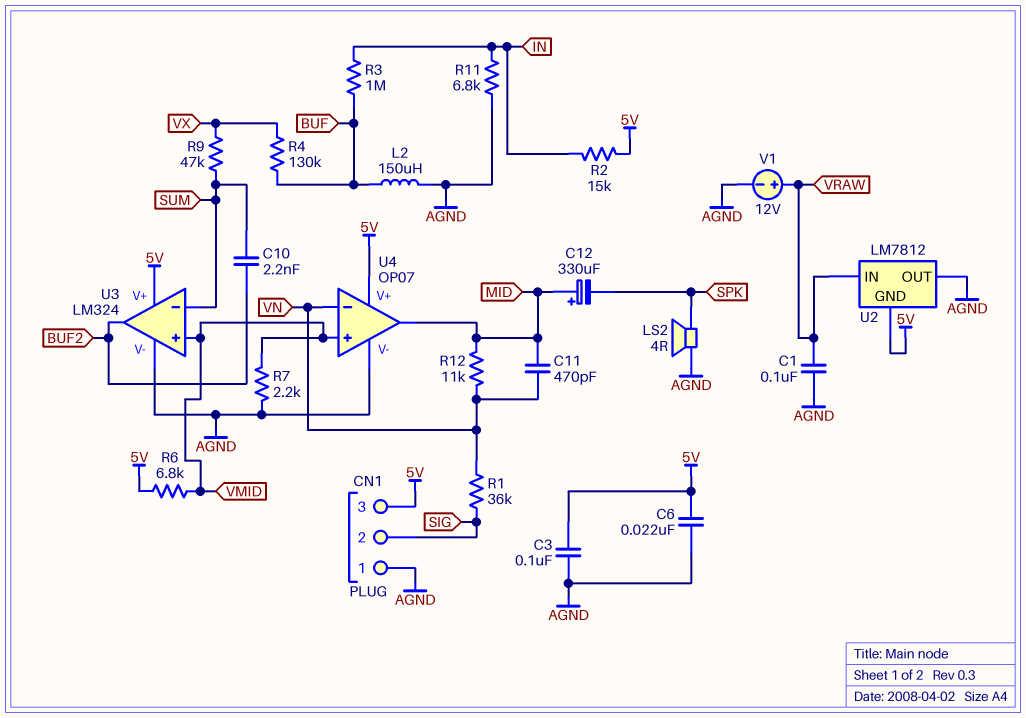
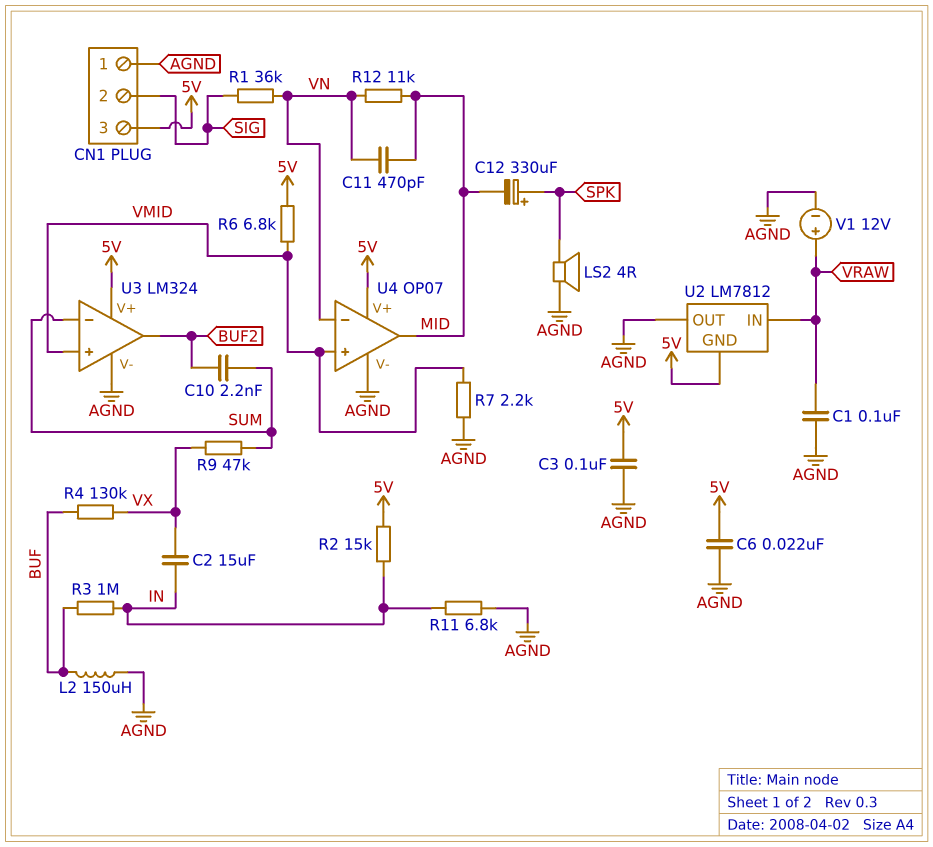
C2: none -> 15uF (IN, VX)
C12: 330uF (plus MID, minus SPK) -> 330uF (plus SPK, minus MID)

